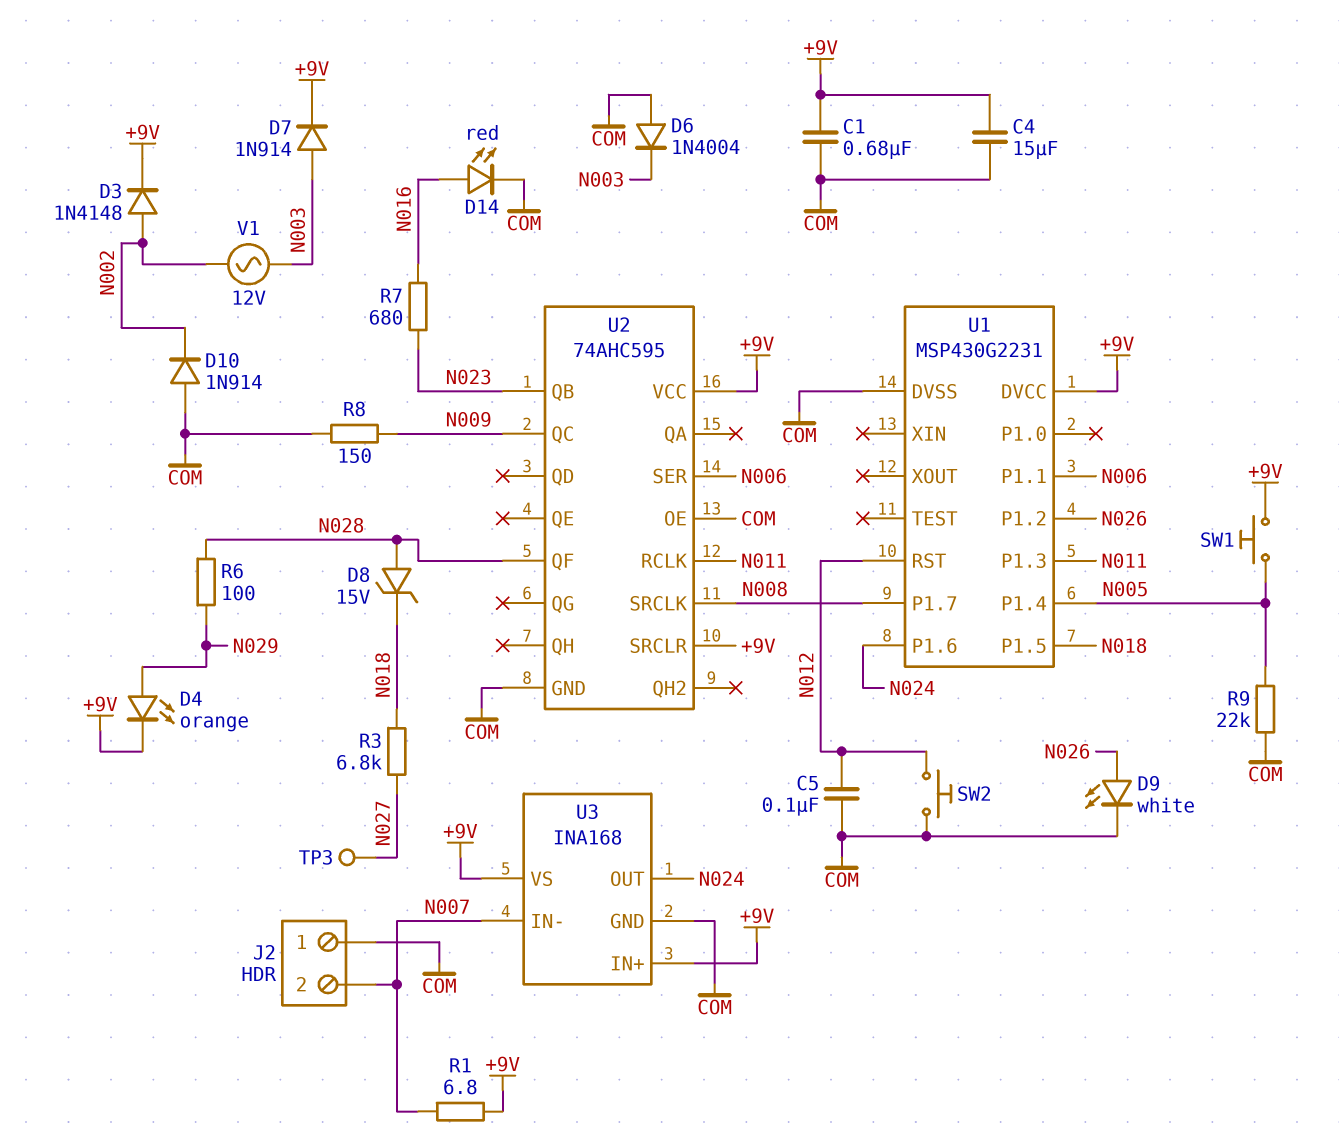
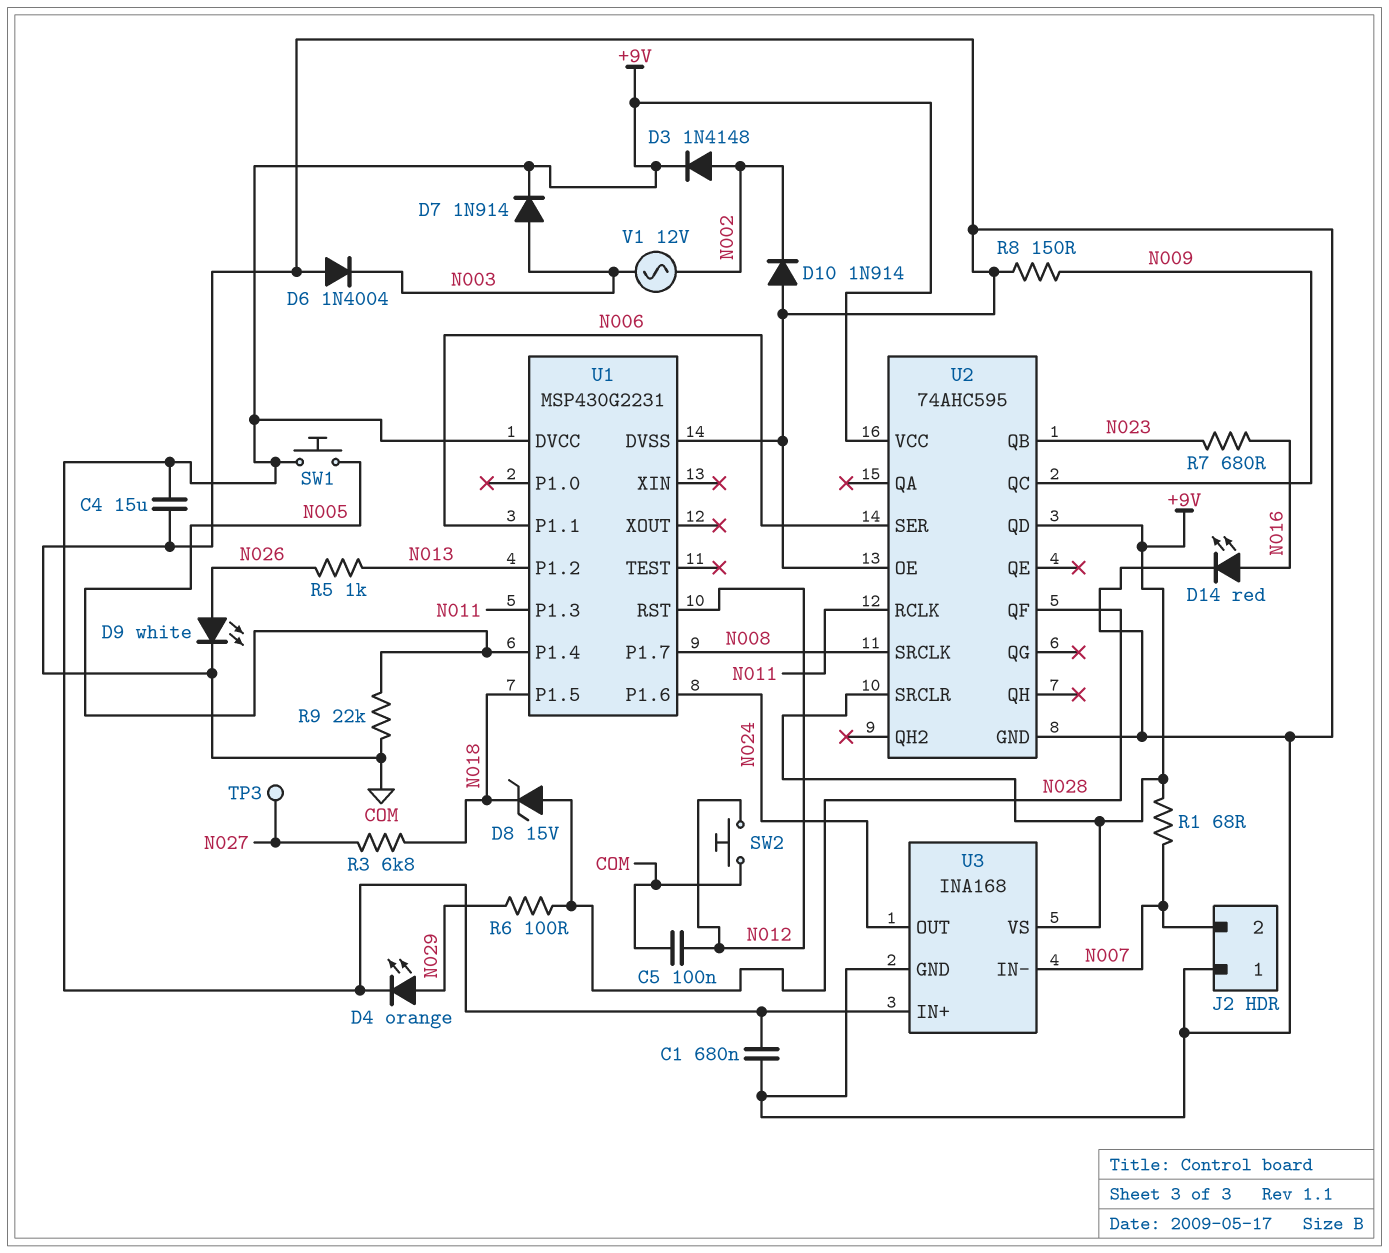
R1: 6.8 (+9V, N007) -> 68 (+9V, N007)
R5: none -> 1k (N013, N026)
U1 pin P1.2: N026 -> N013
U2 pin QD: none -> +9V

